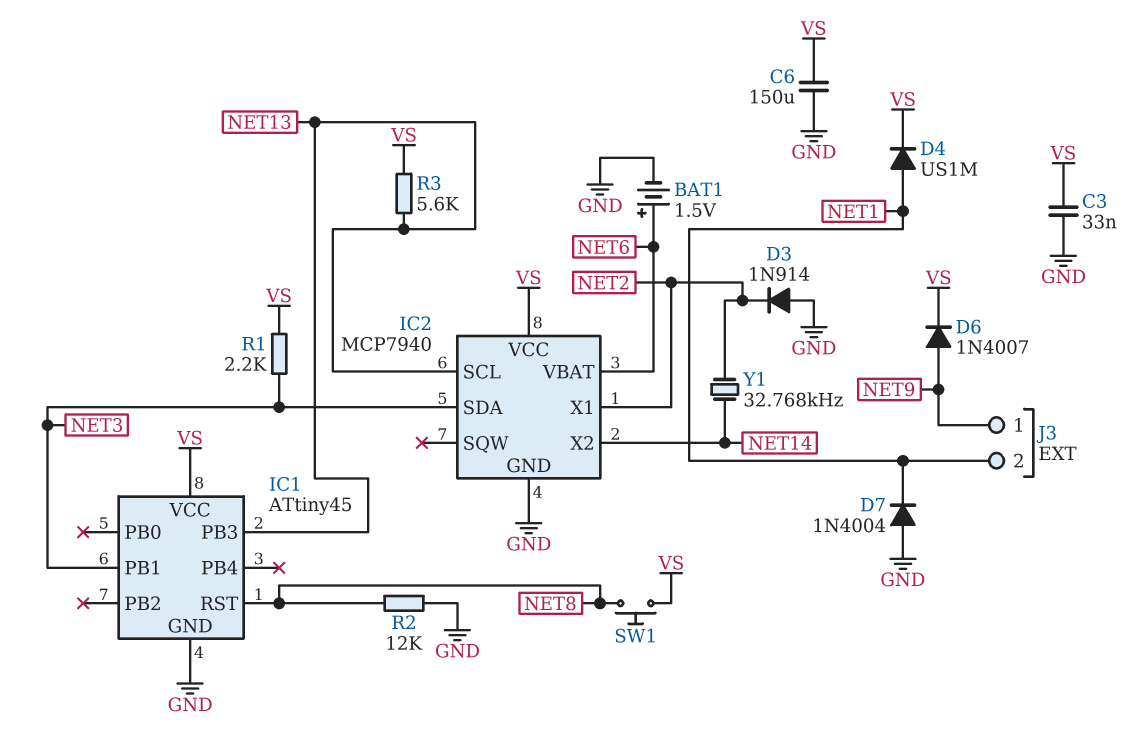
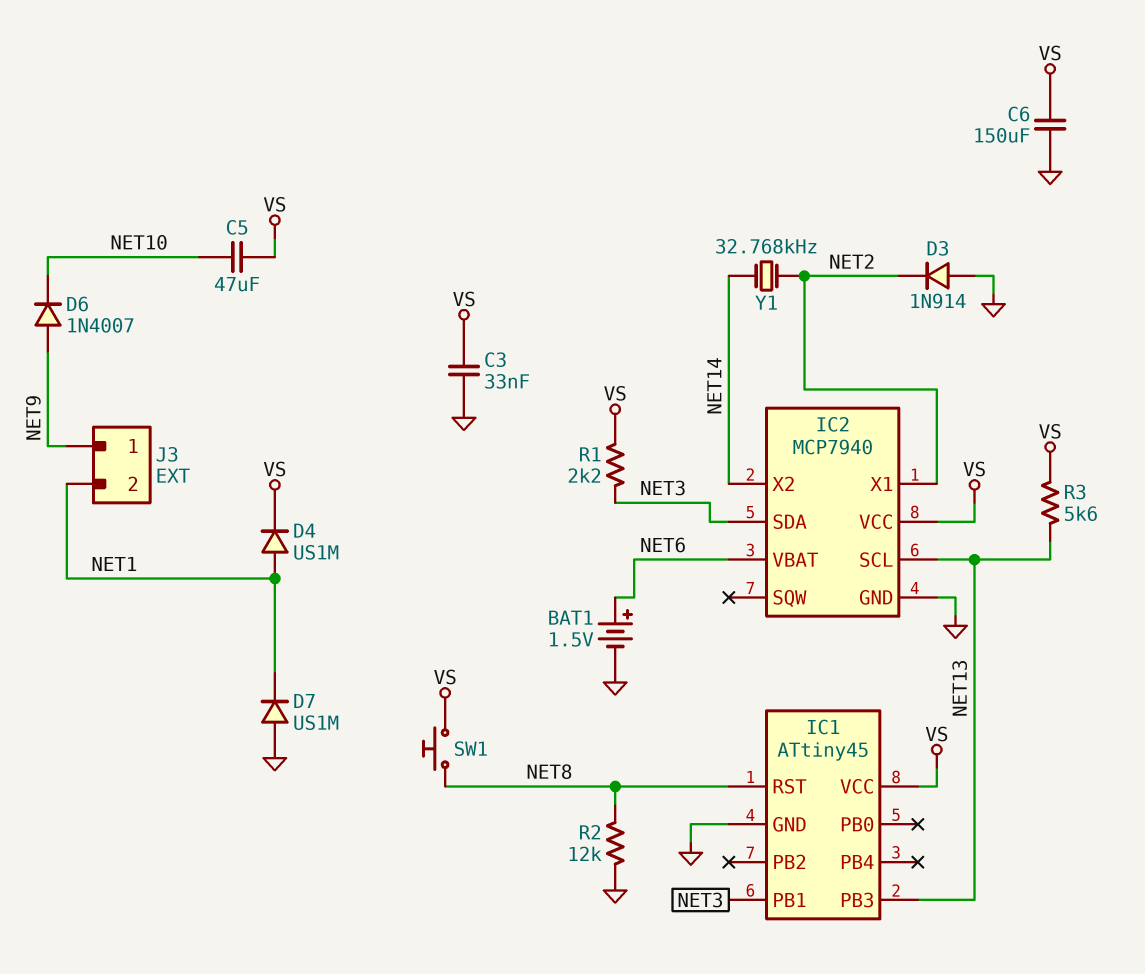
C5: none -> 47uF (NET10, VS)
D6: diode 1N4007 (A NET9, K VS) -> diode 1N4007 (A NET9, K NET10)
D7: diode 1N4004 (A GND, K NET1) -> diode US1M (A GND, K NET1)

